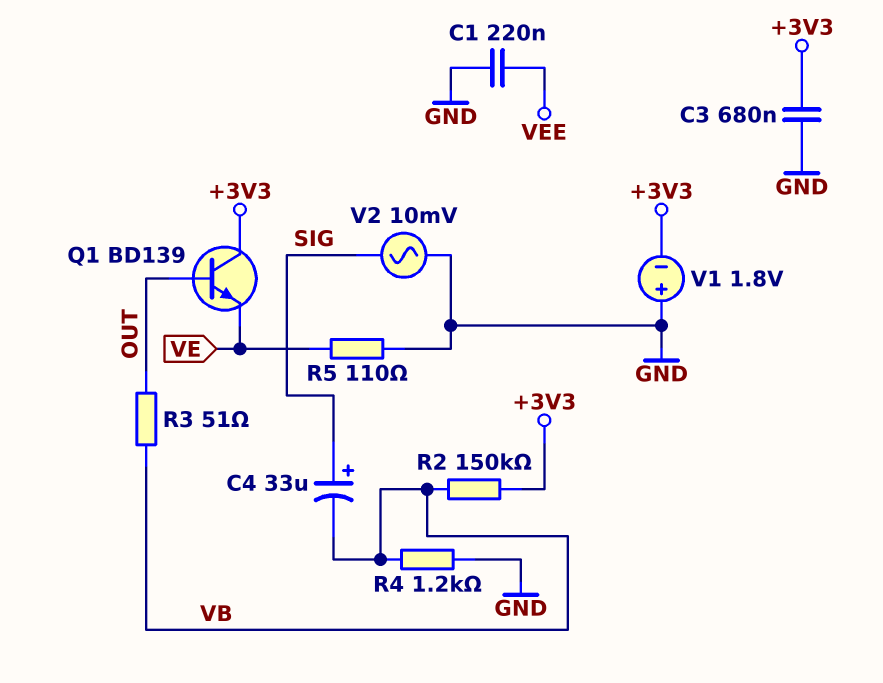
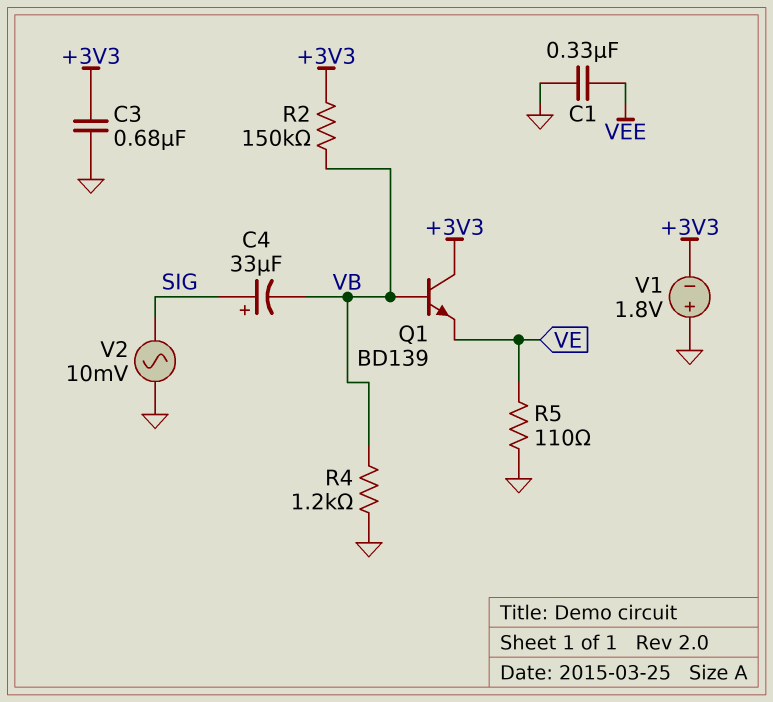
C1: 220nF (GND, VEE) -> 330nF (GND, VEE)
Q1: NPN BD139 (B OUT, C +3V3, E VE) -> NPN BD139 (B VB, C +3V3, E VE)
R3: 51 (OUT, VB) -> none

